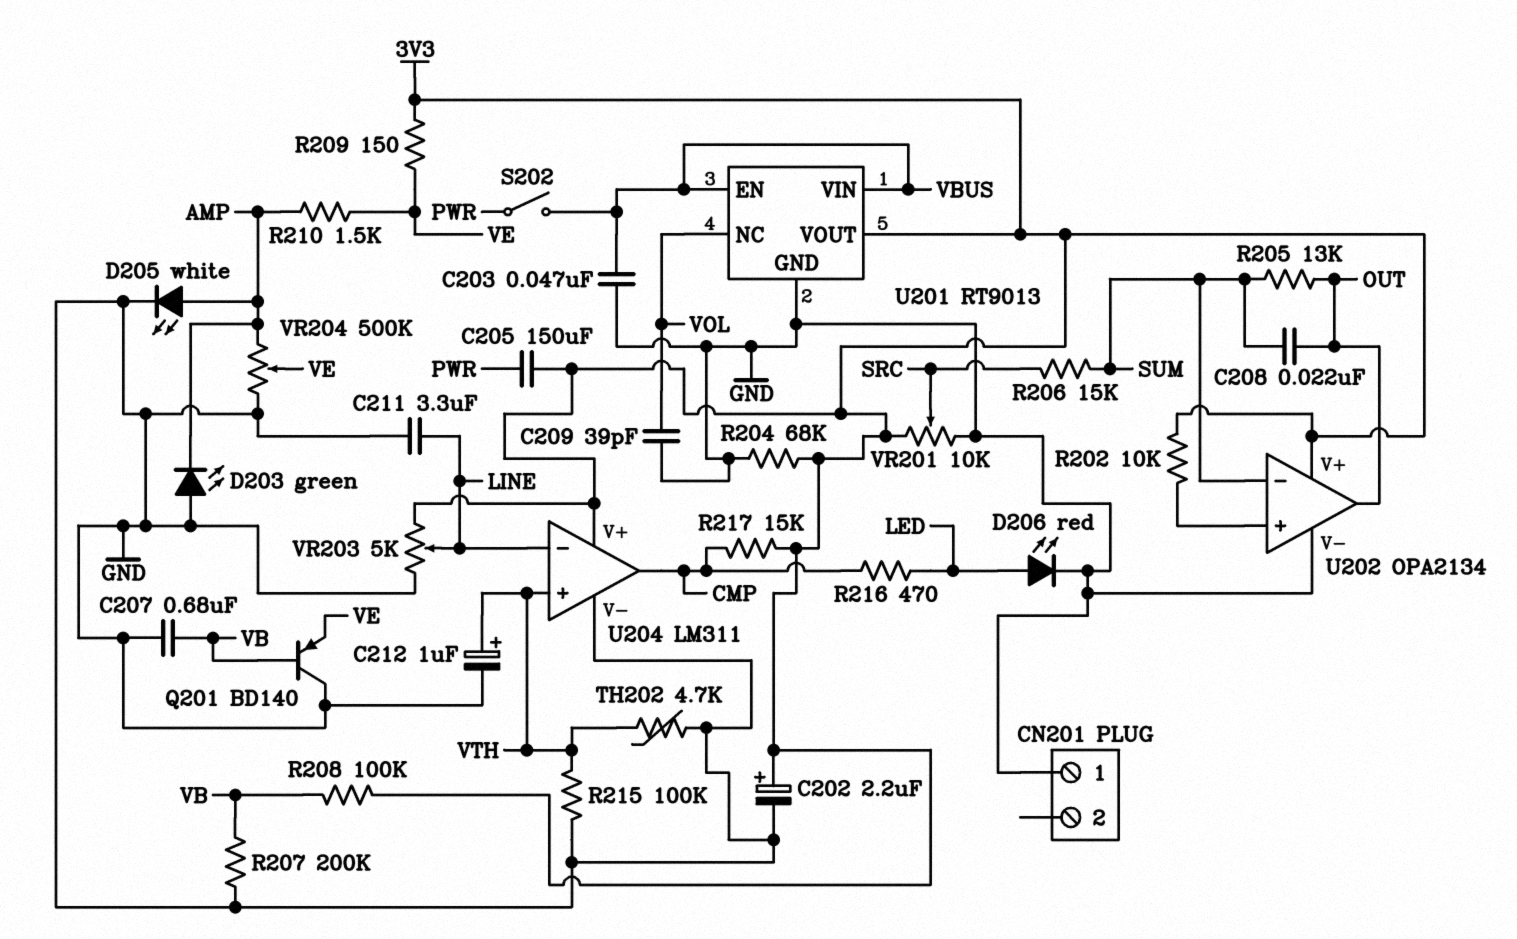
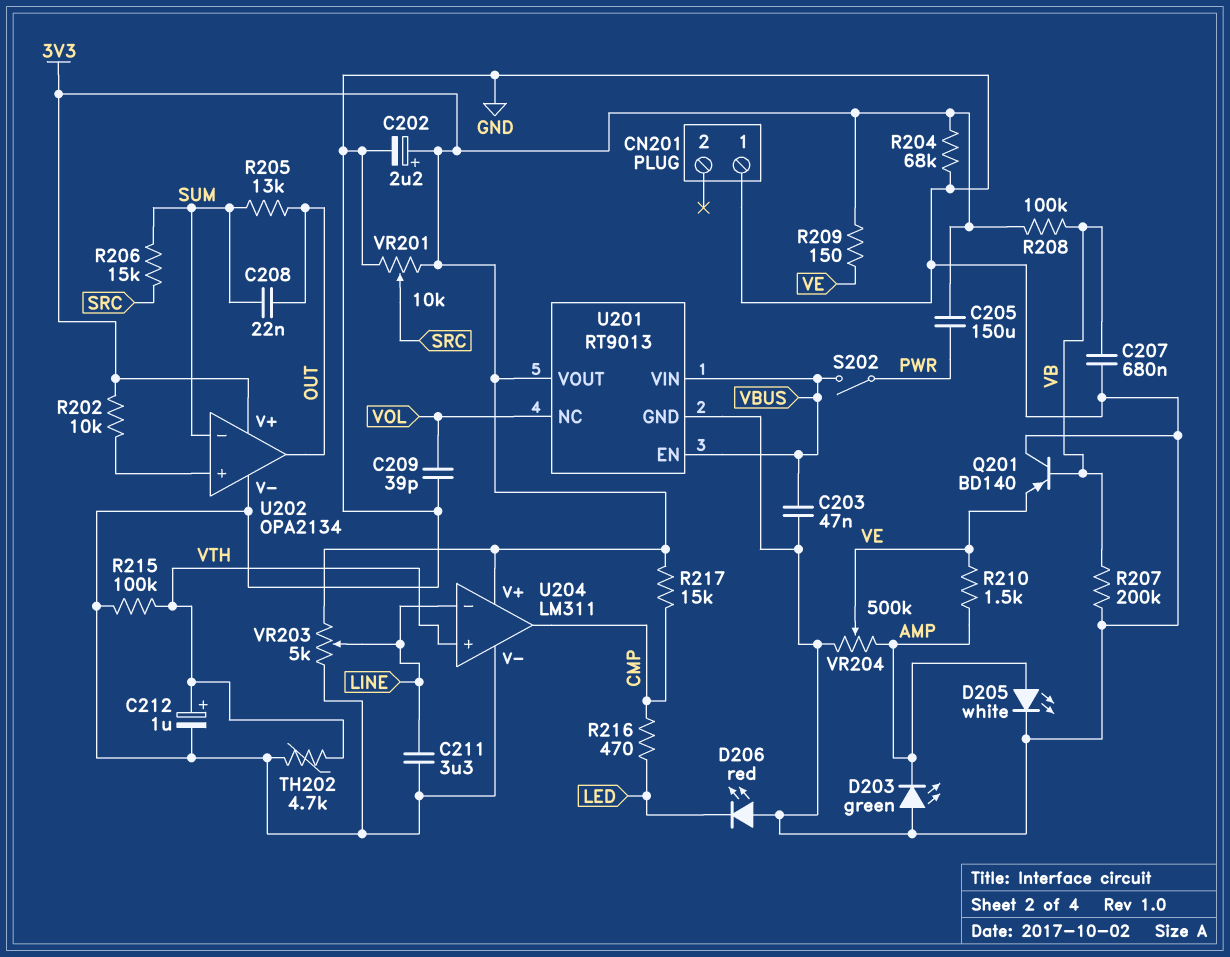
D206: LED red (A LED, K GND) -> LED red (A GND, K LED)

